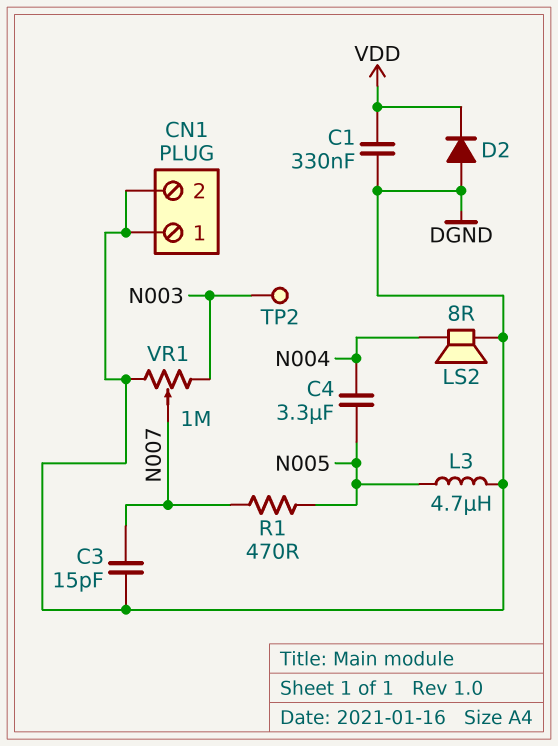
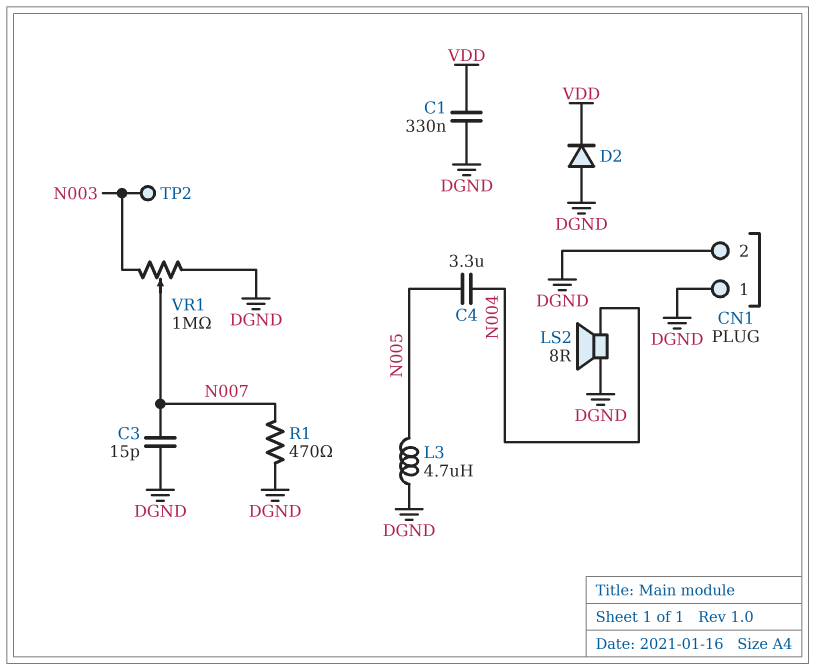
R1: 470 (N005, N007) -> 470 (DGND, N007)

